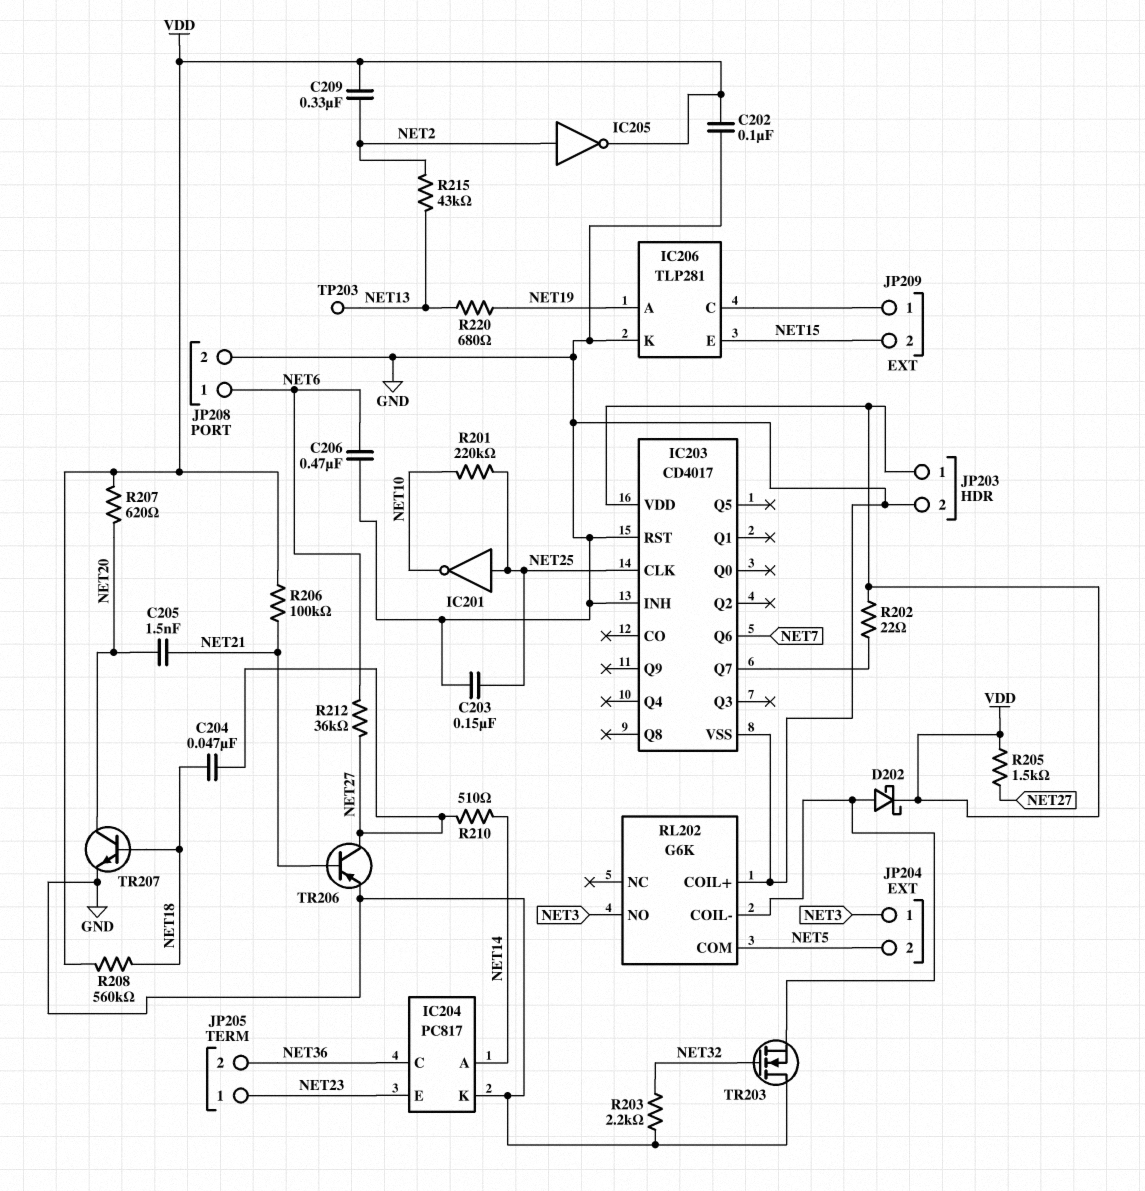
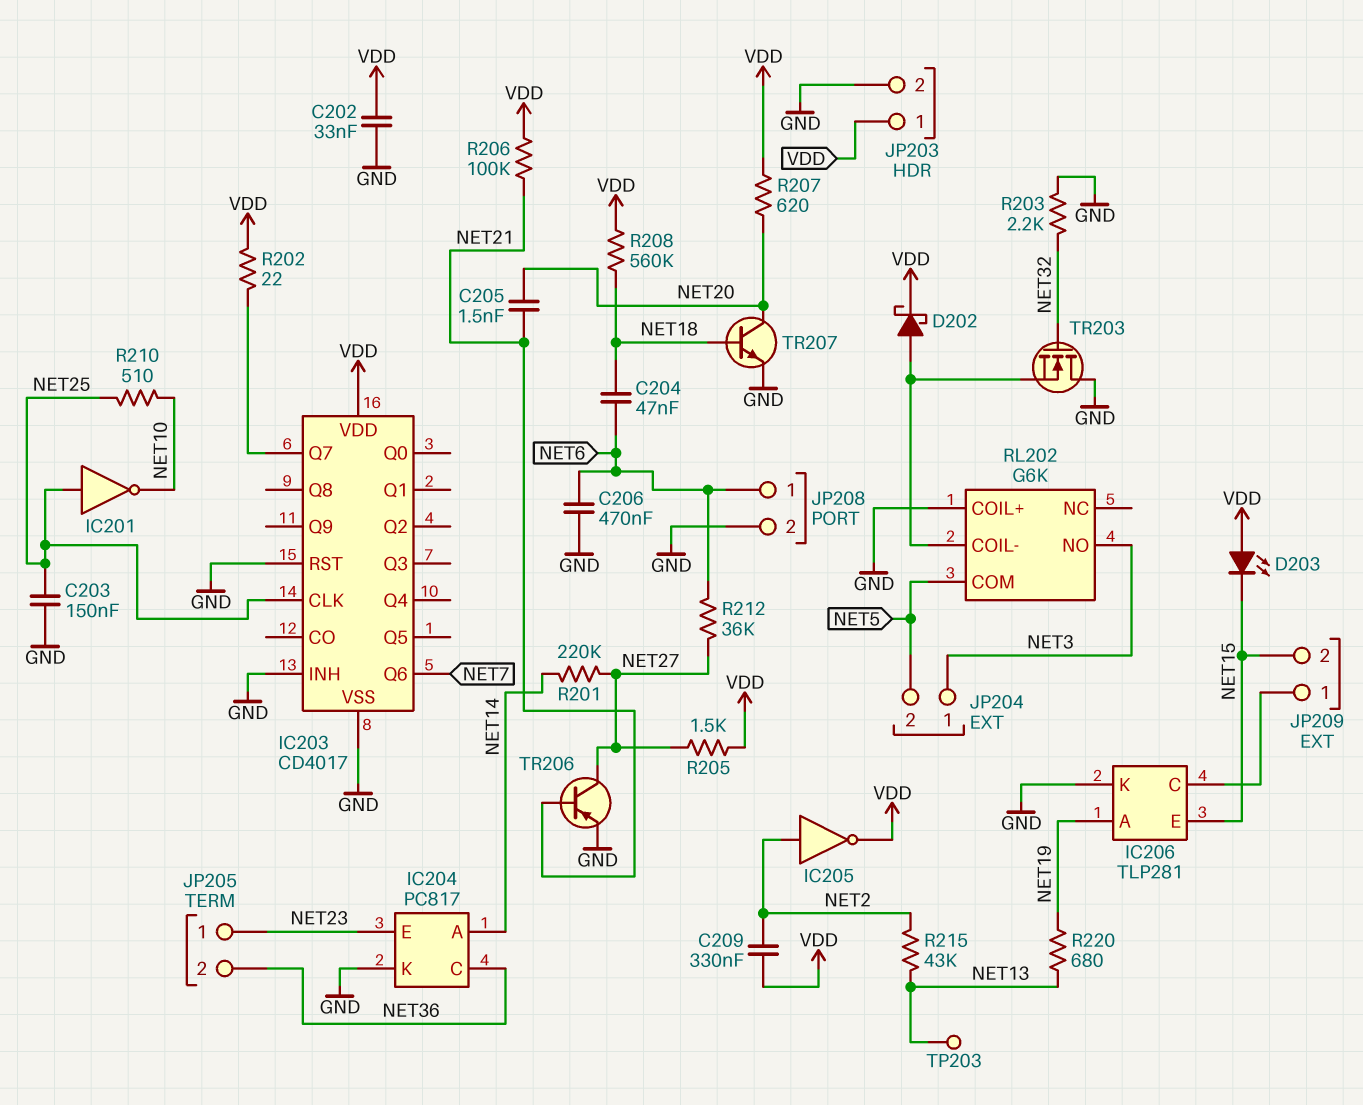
C202: 100nF (GND, VDD) -> 33nF (GND, VDD)
C204: 47nF (NET18, NET27) -> 47nF (NET6, NET18)
D203: none -> LED (A VDD, K NET15)
R201: 220k (NET10, NET25) -> 220k (NET14, NET27)
R210: 510 (NET14, NET27) -> 510 (NET10, NET25)

